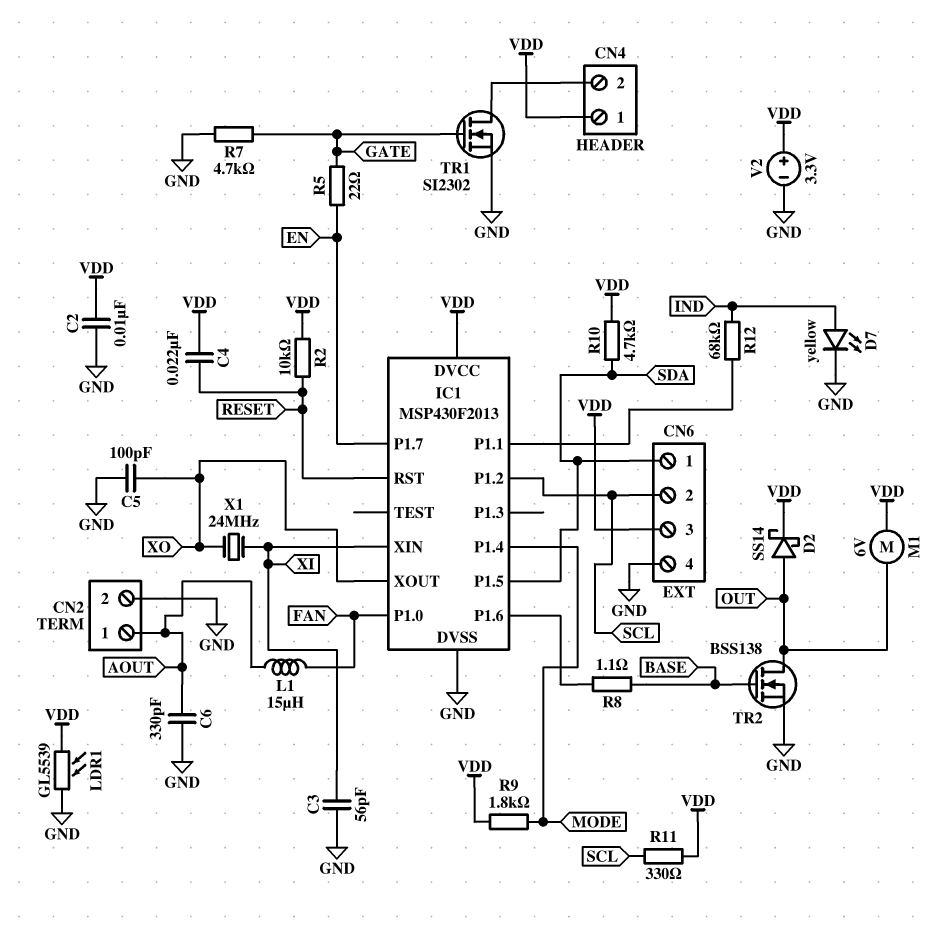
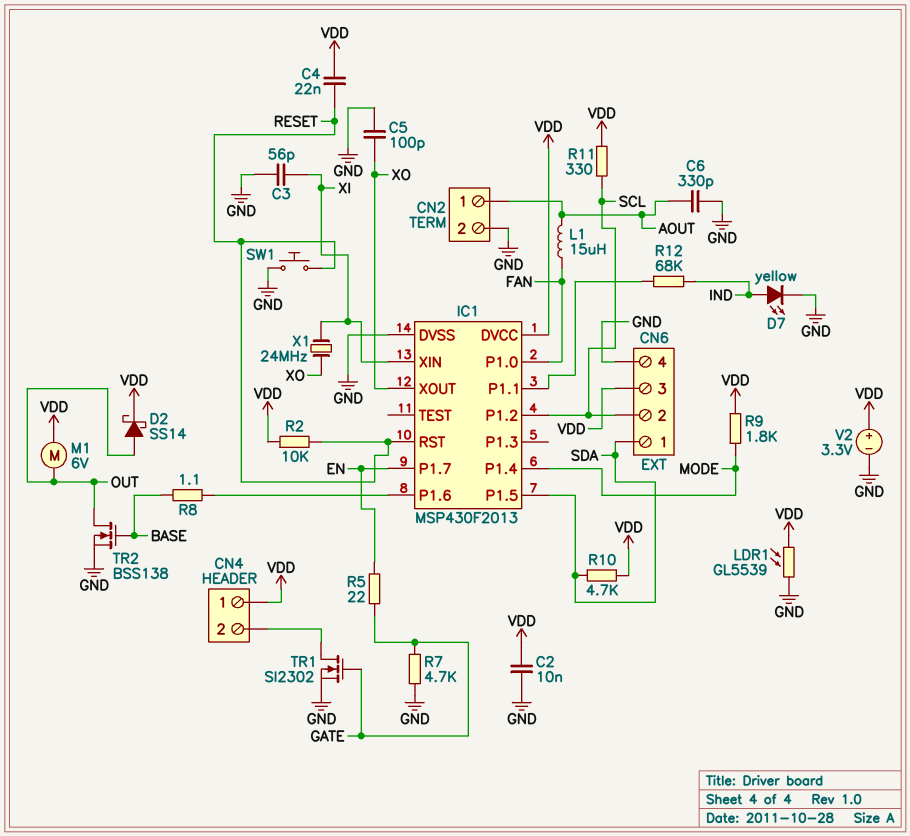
SW1: none -> button (GND, RESET)

